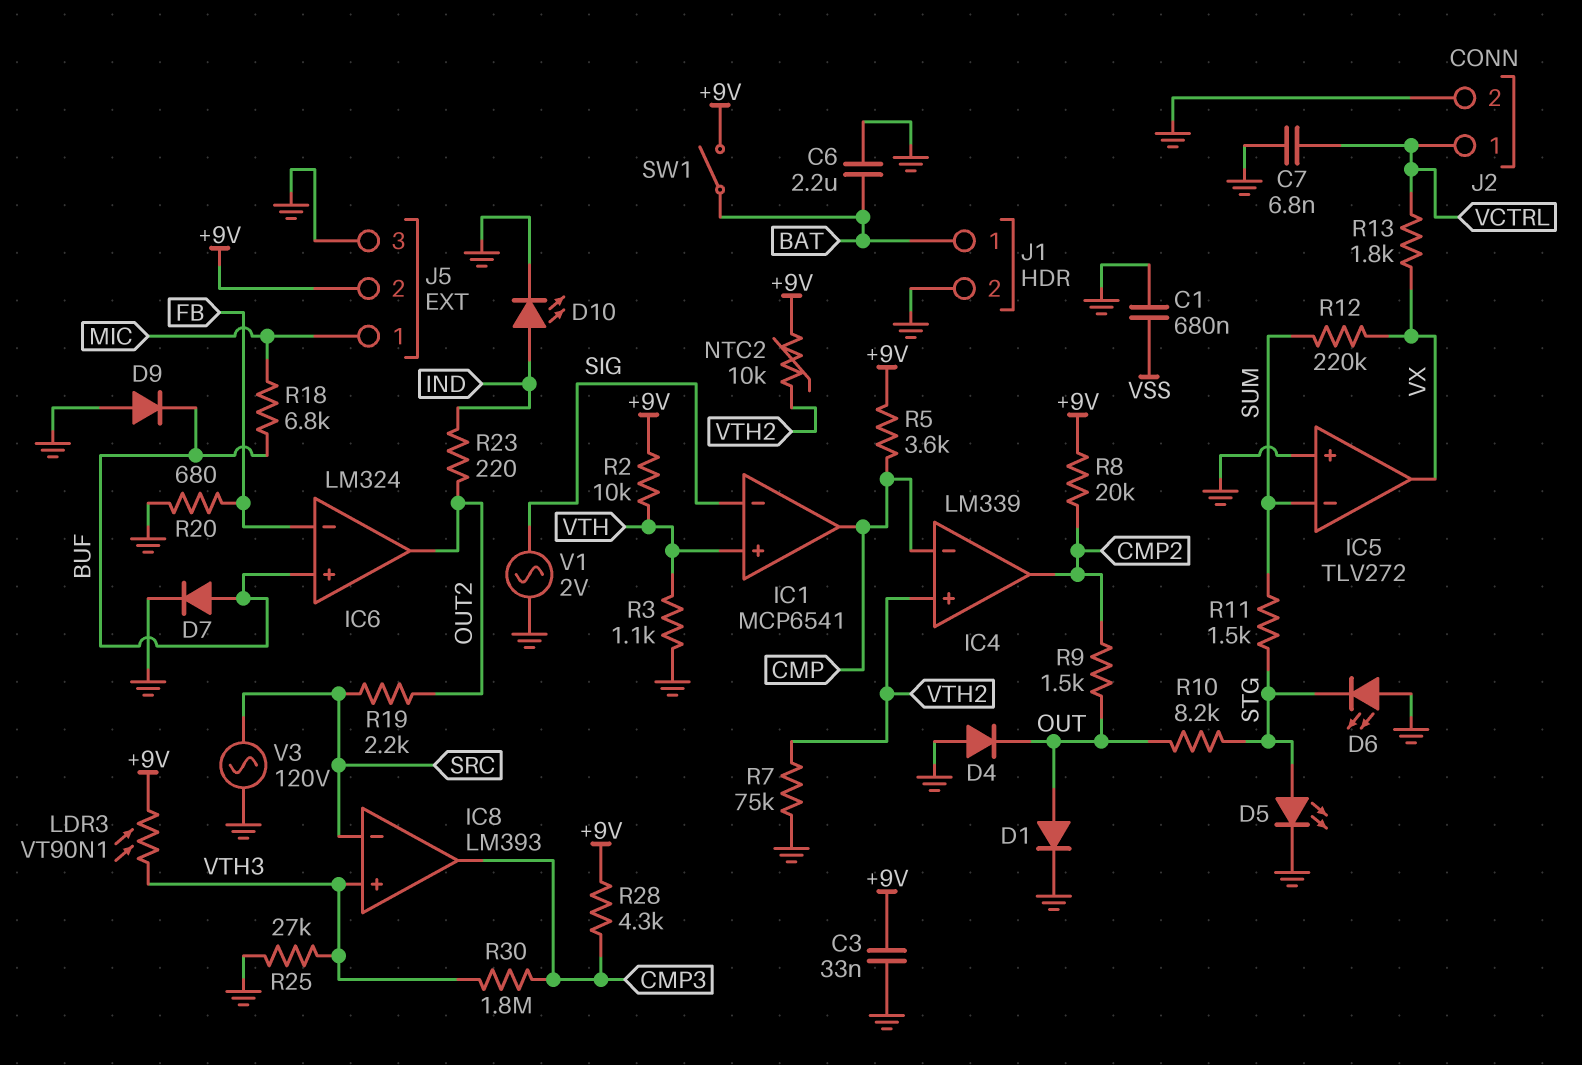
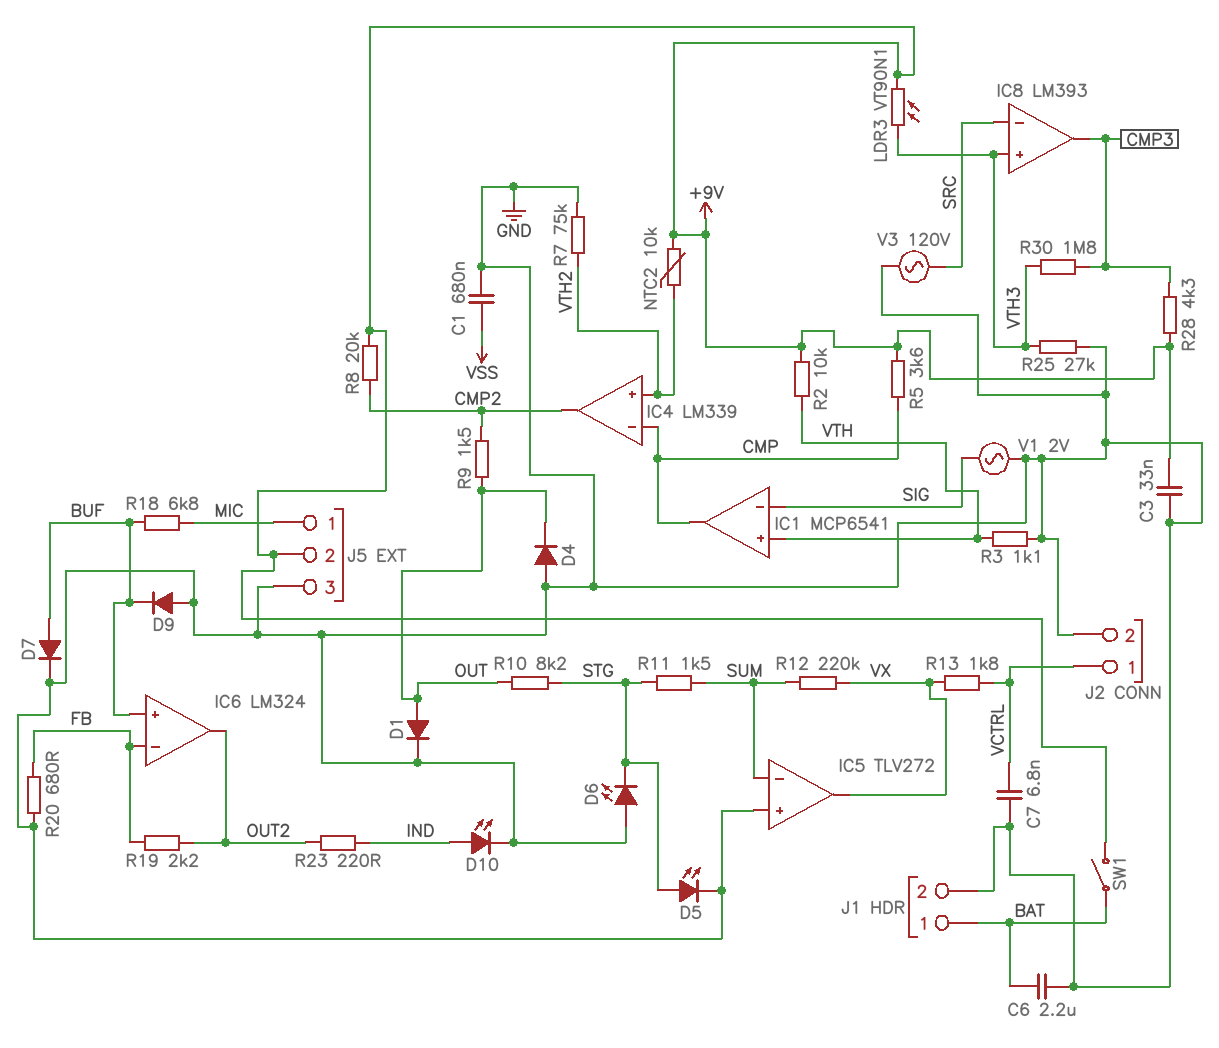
R19: 2.2k (OUT2, SRC) -> 2.2k (FB, OUT2)

